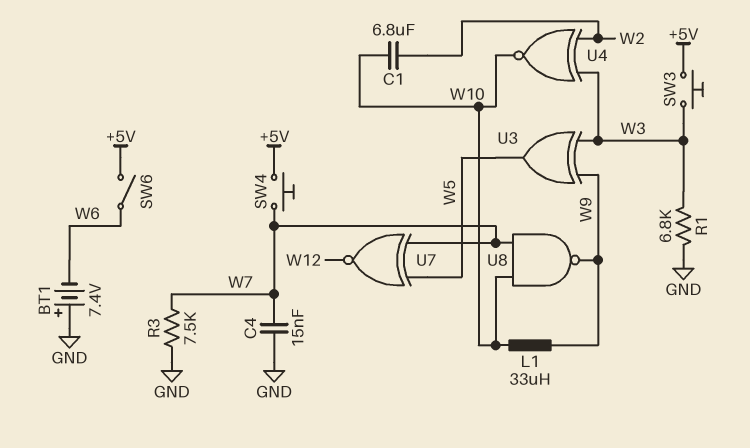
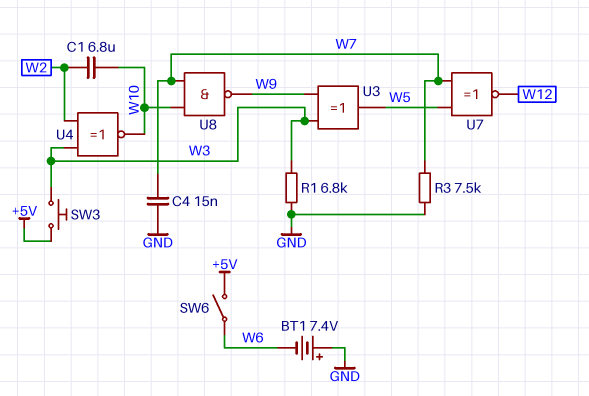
L1: 33uH (W9, W10) -> none
SW4: button (+5V, W7) -> none

